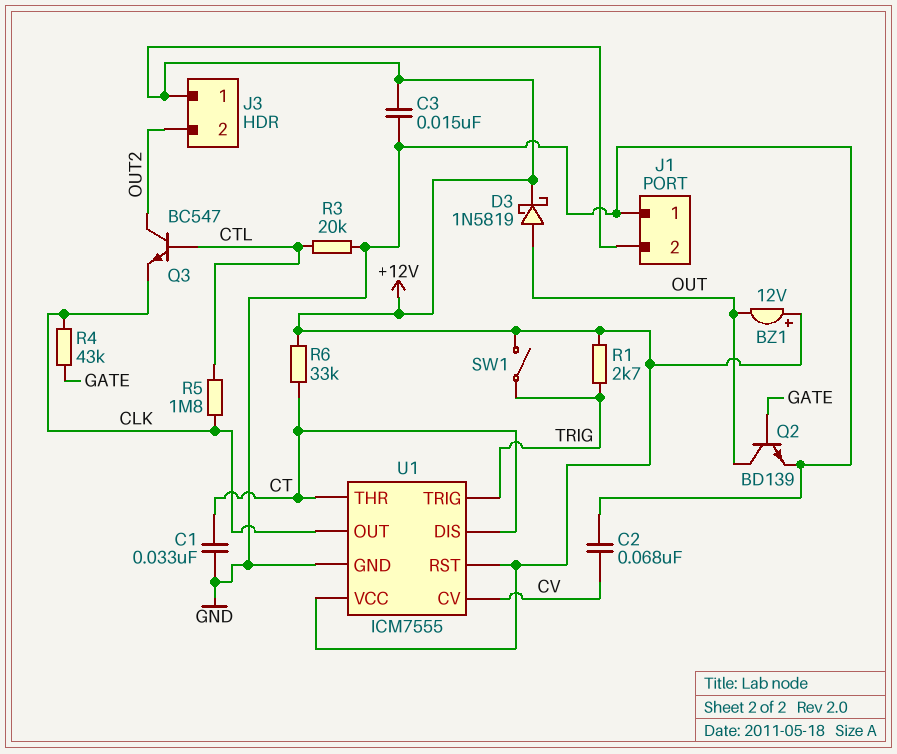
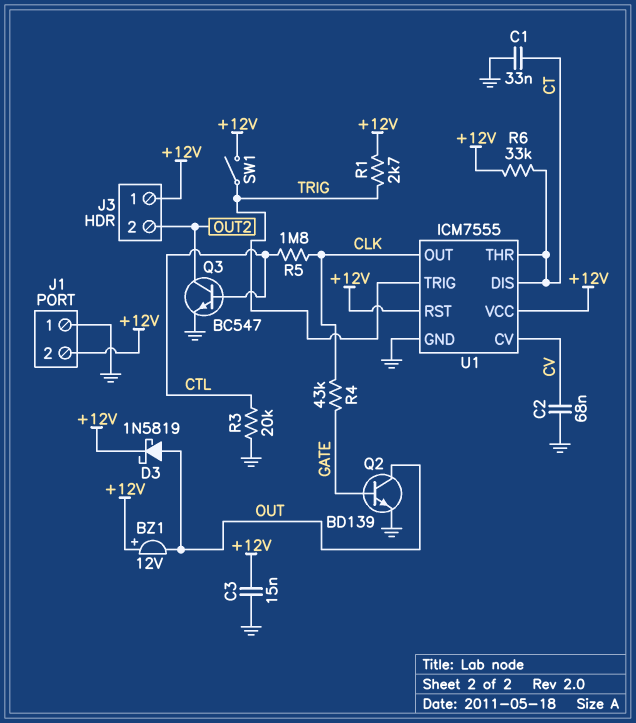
Q3: NPN BC547 (B CTL, C OUT2, E CLK) -> NPN BC547 (B CTL, C OUT2, E GND)

